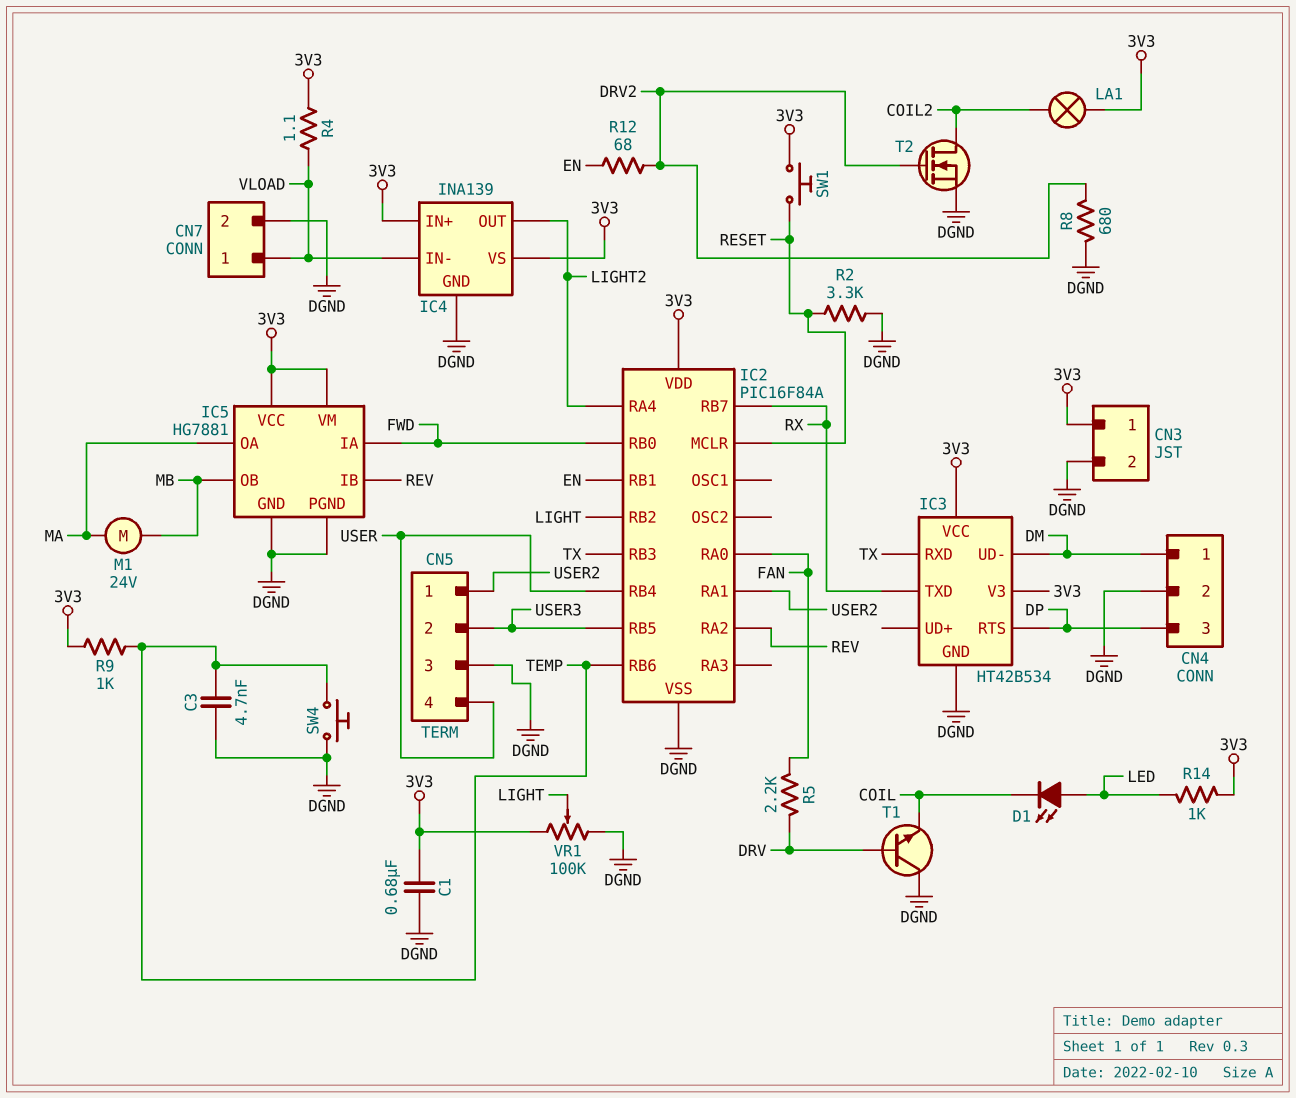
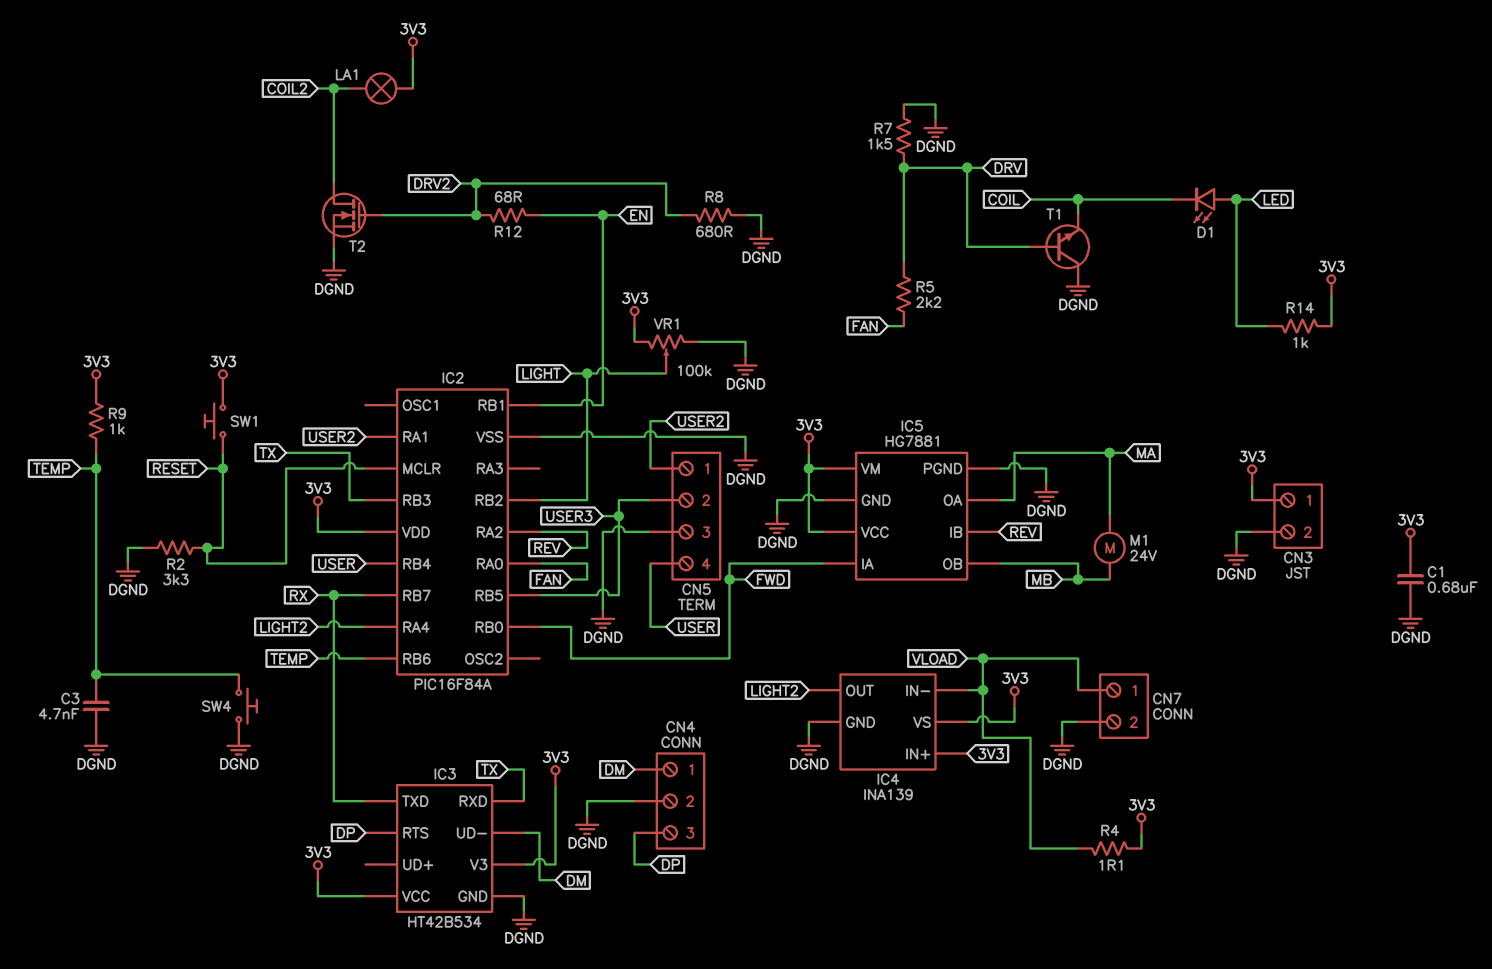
R7: none -> 1.5k (DGND, DRV)

